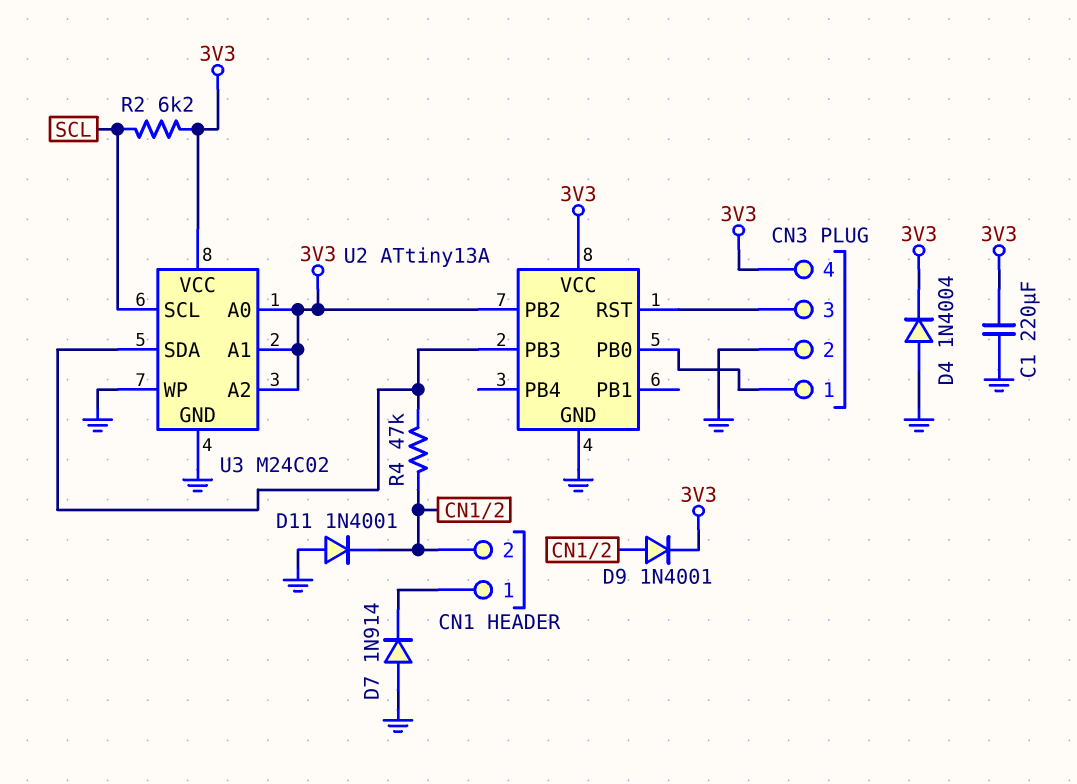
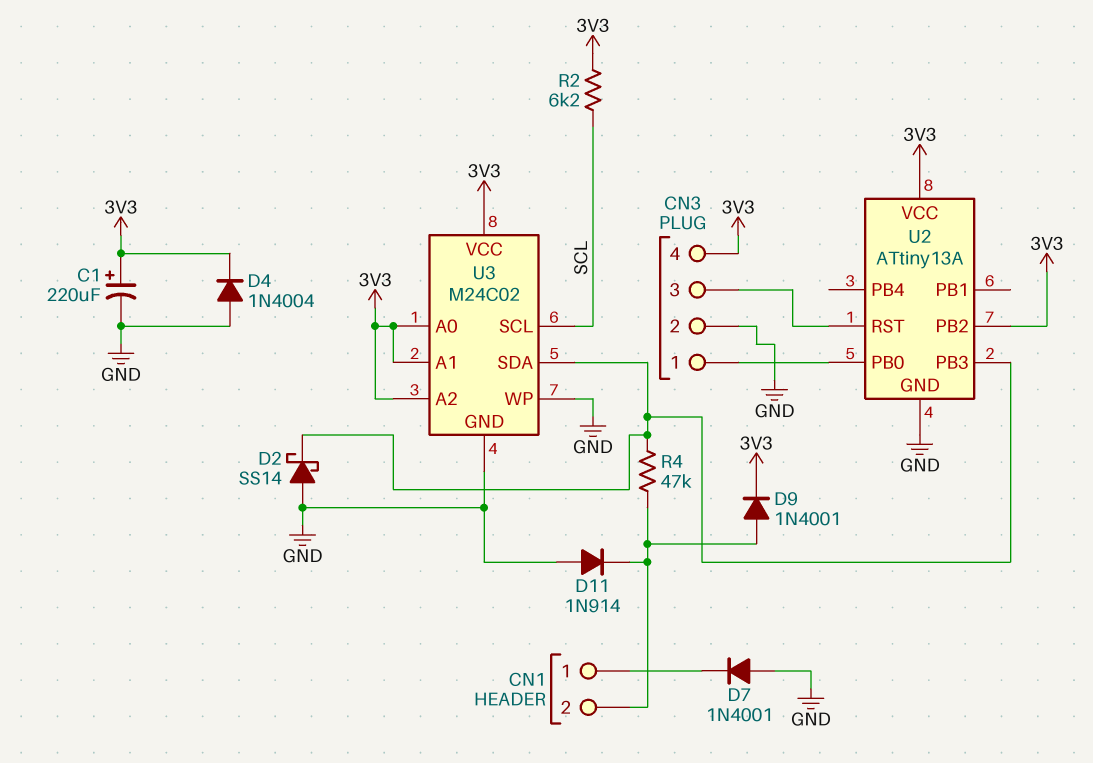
C1: 220uF (3V3, GND) -> 220uF (plus 3V3, minus GND)
D2: none -> schottky SS14 (A GND, K U2/PB3)
D7: diode 1N914 (A GND, K CN1/1) -> diode 1N4001 (A GND, K CN1/1)
D11: diode 1N4001 (A GND, K CN1/2) -> diode 1N914 (A GND, K CN1/2)

